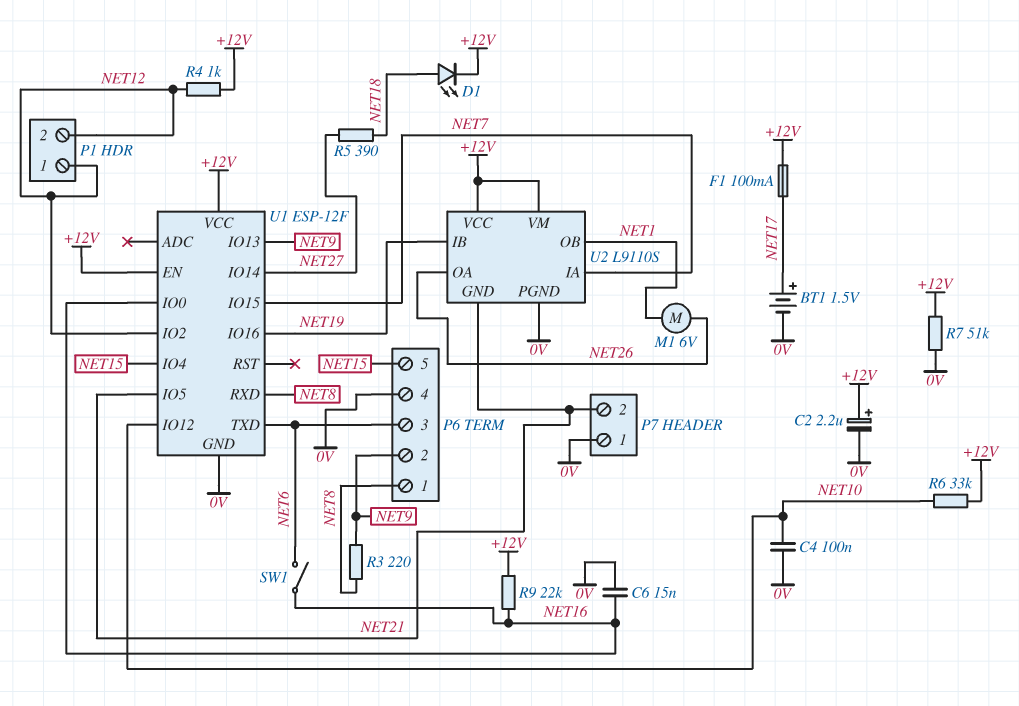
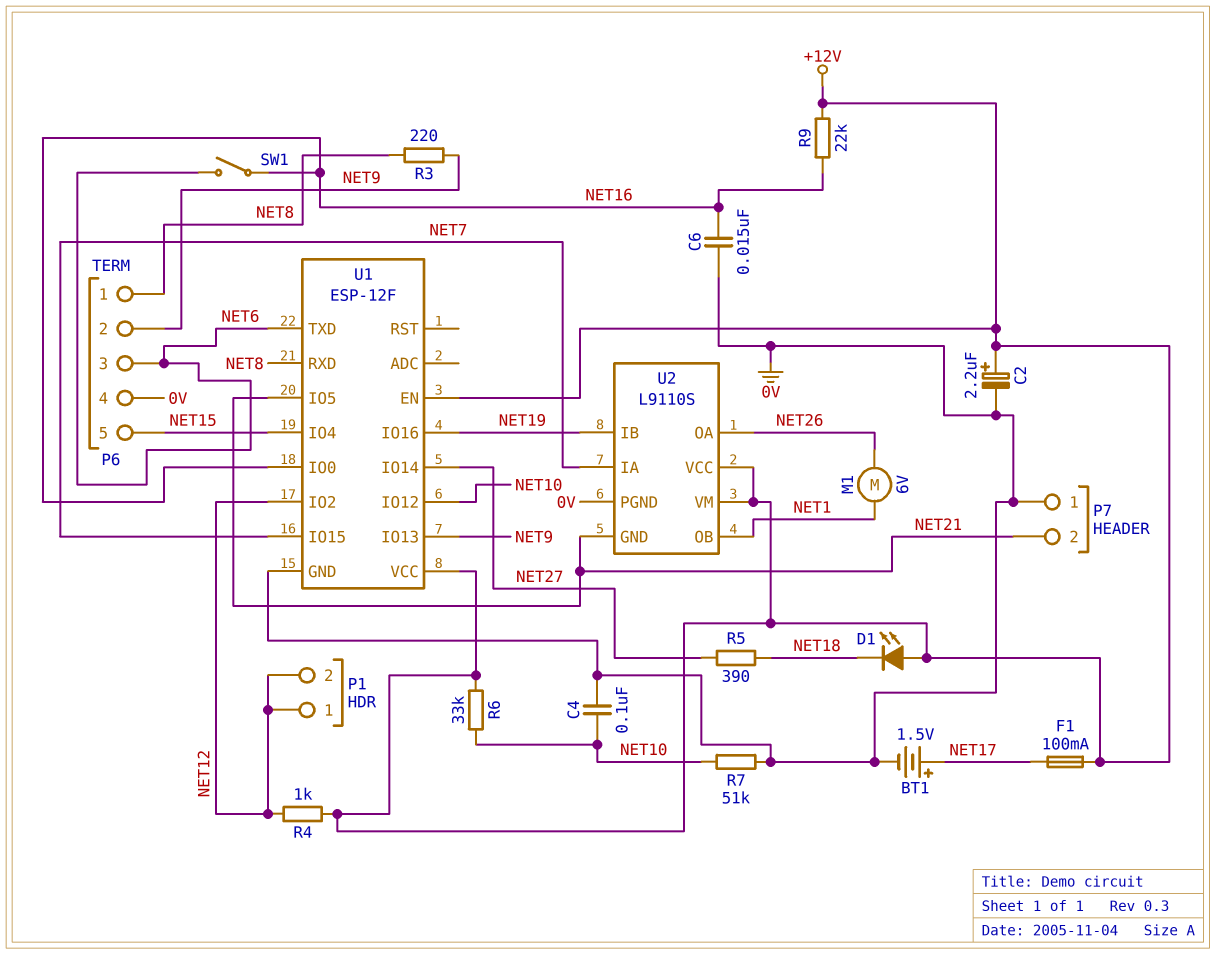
D1: LED (A NET18, K +12V) -> LED (A +12V, K NET18)
R7: 51k (+12V, 0V) -> 51k (0V, NET10)

